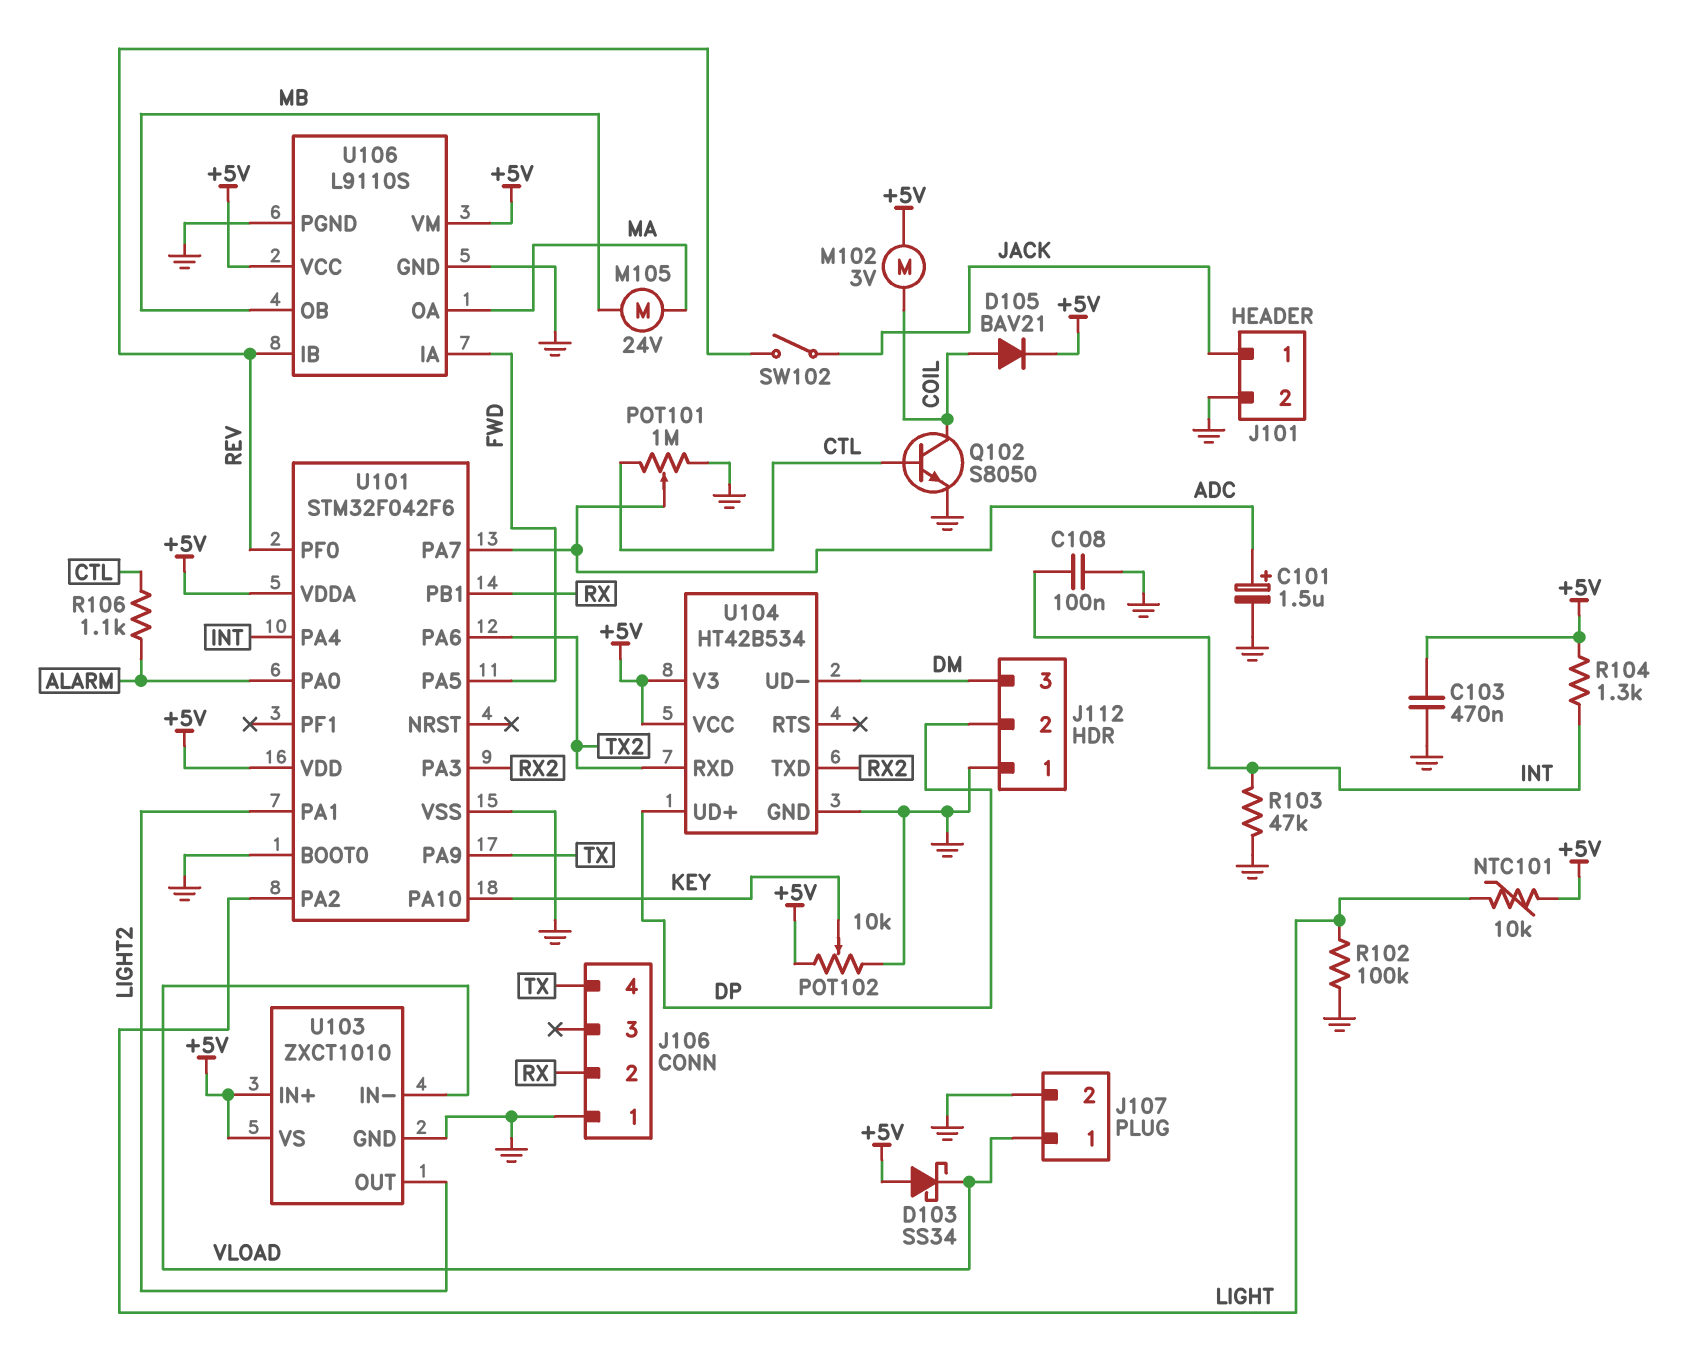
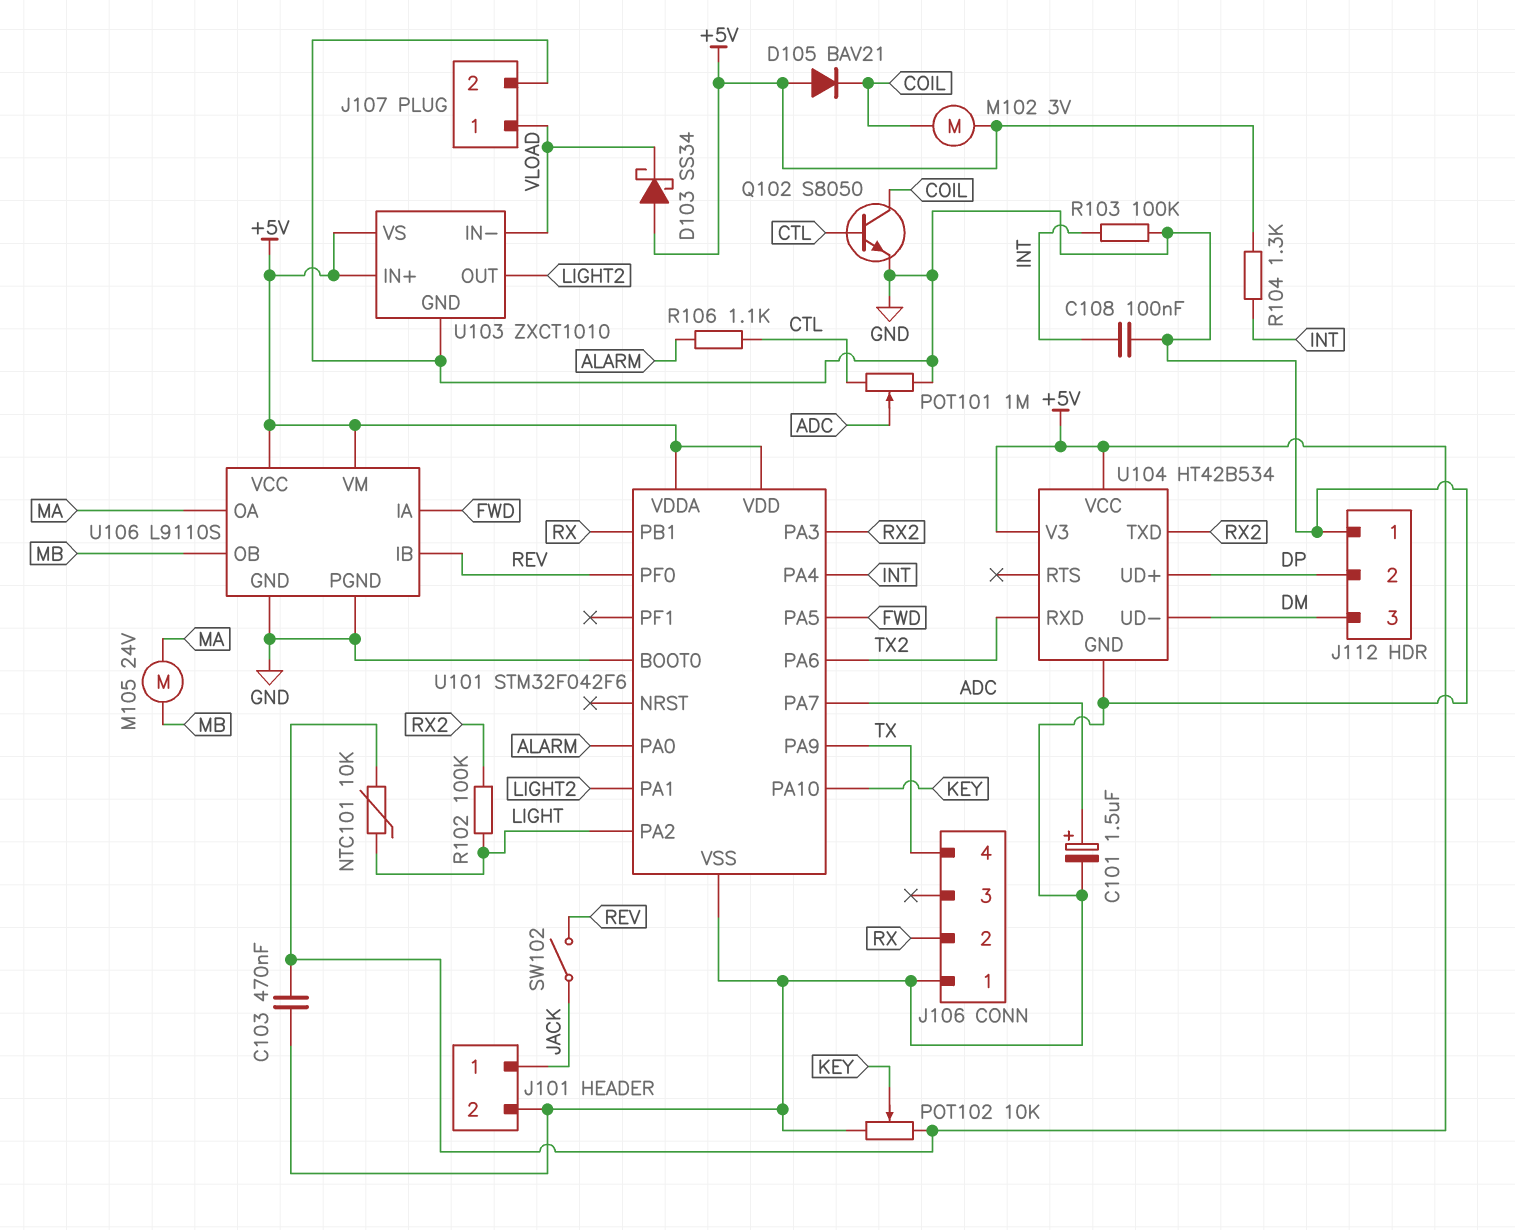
D105: diode BAV21 (A COIL, K +5V) -> diode BAV21 (A +5V, K COIL)
R102: 100k (GND, LIGHT) -> 100k (LIGHT, RX2)
R103: 47k (GND, INT) -> 100k (GND, INT)

